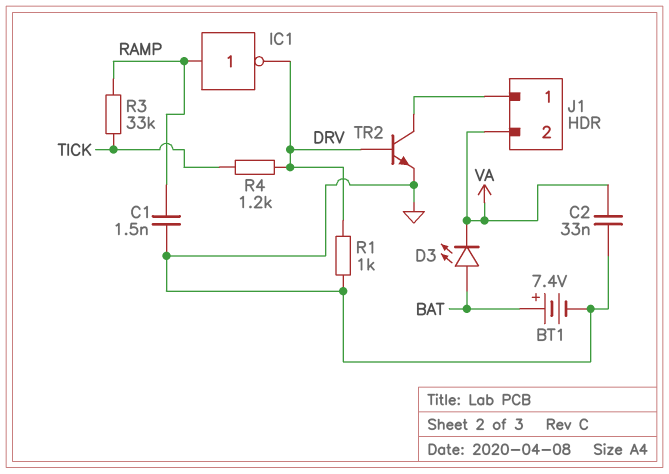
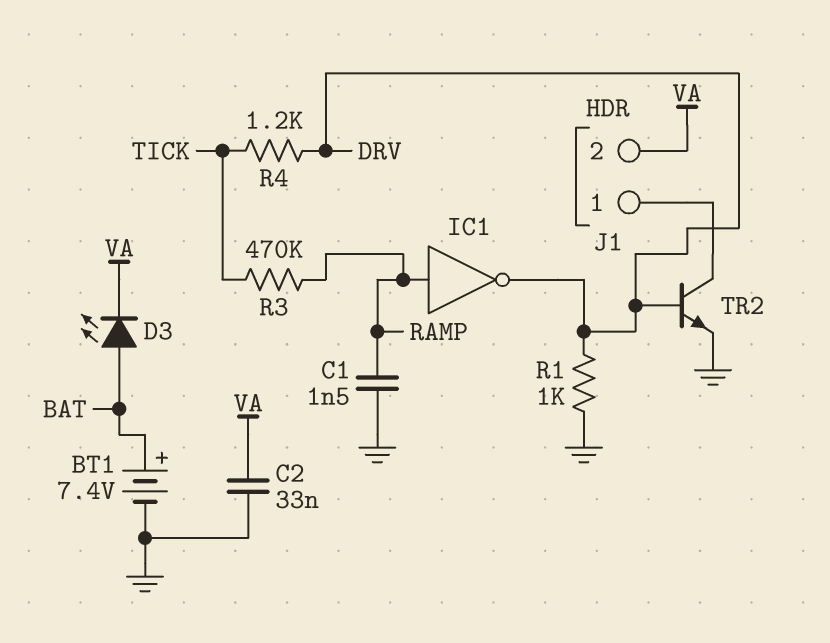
R3: 33k (RAMP, TICK) -> 470k (RAMP, TICK)

